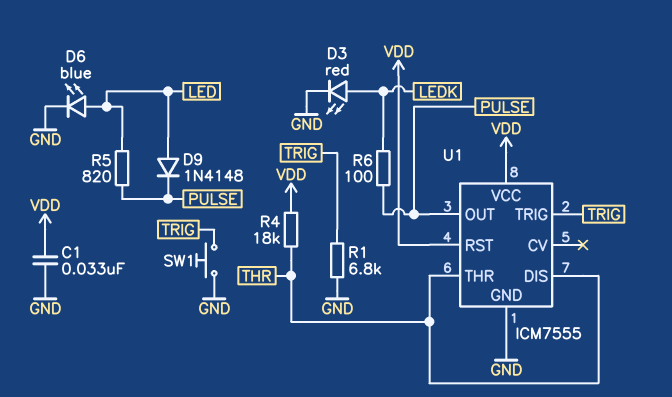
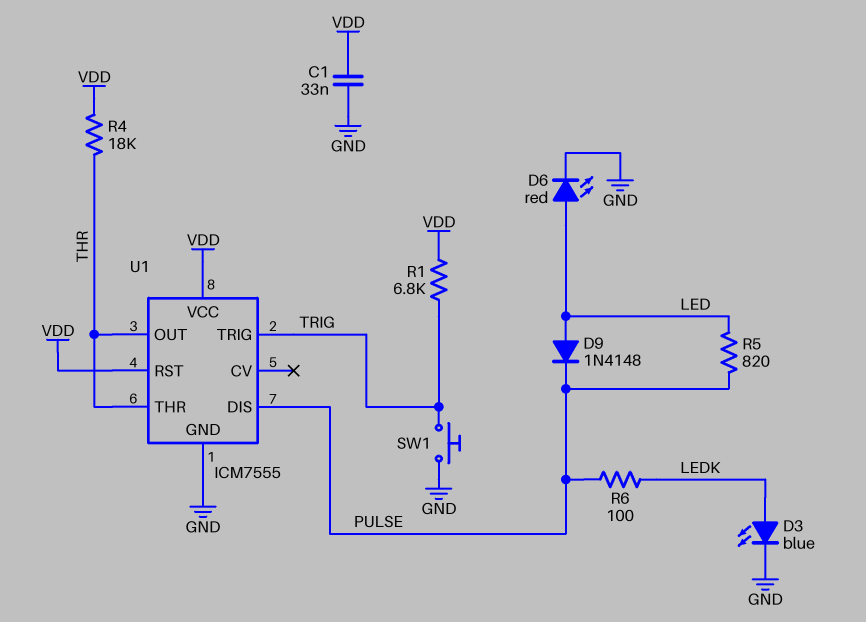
D3: LED red (A LEDK, K GND) -> LED blue (A LEDK, K GND)
D6: LED blue (A LED, K GND) -> LED red (A LED, K GND)
R1: 6.8k (GND, TRIG) -> 6.8k (TRIG, VDD)
U1 pin DIS: THR -> PULSE
U1 pin OUT: PULSE -> THR

